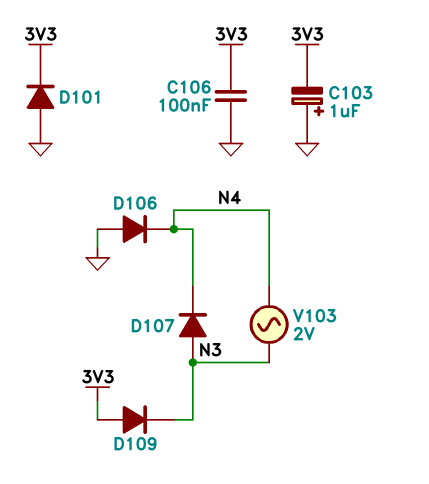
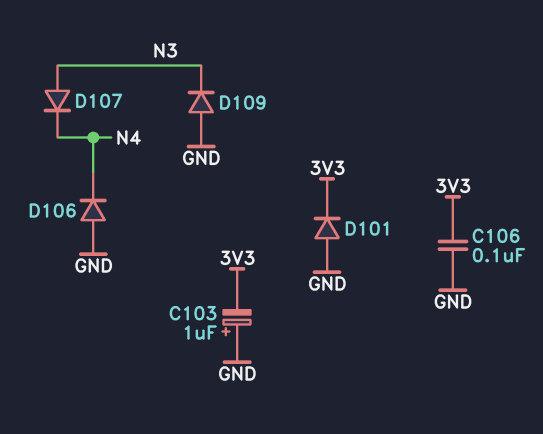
D109: diode (A 3V3, K N3) -> diode (A GND, K N3)
V103: AC 2V (N3, N4) -> none

